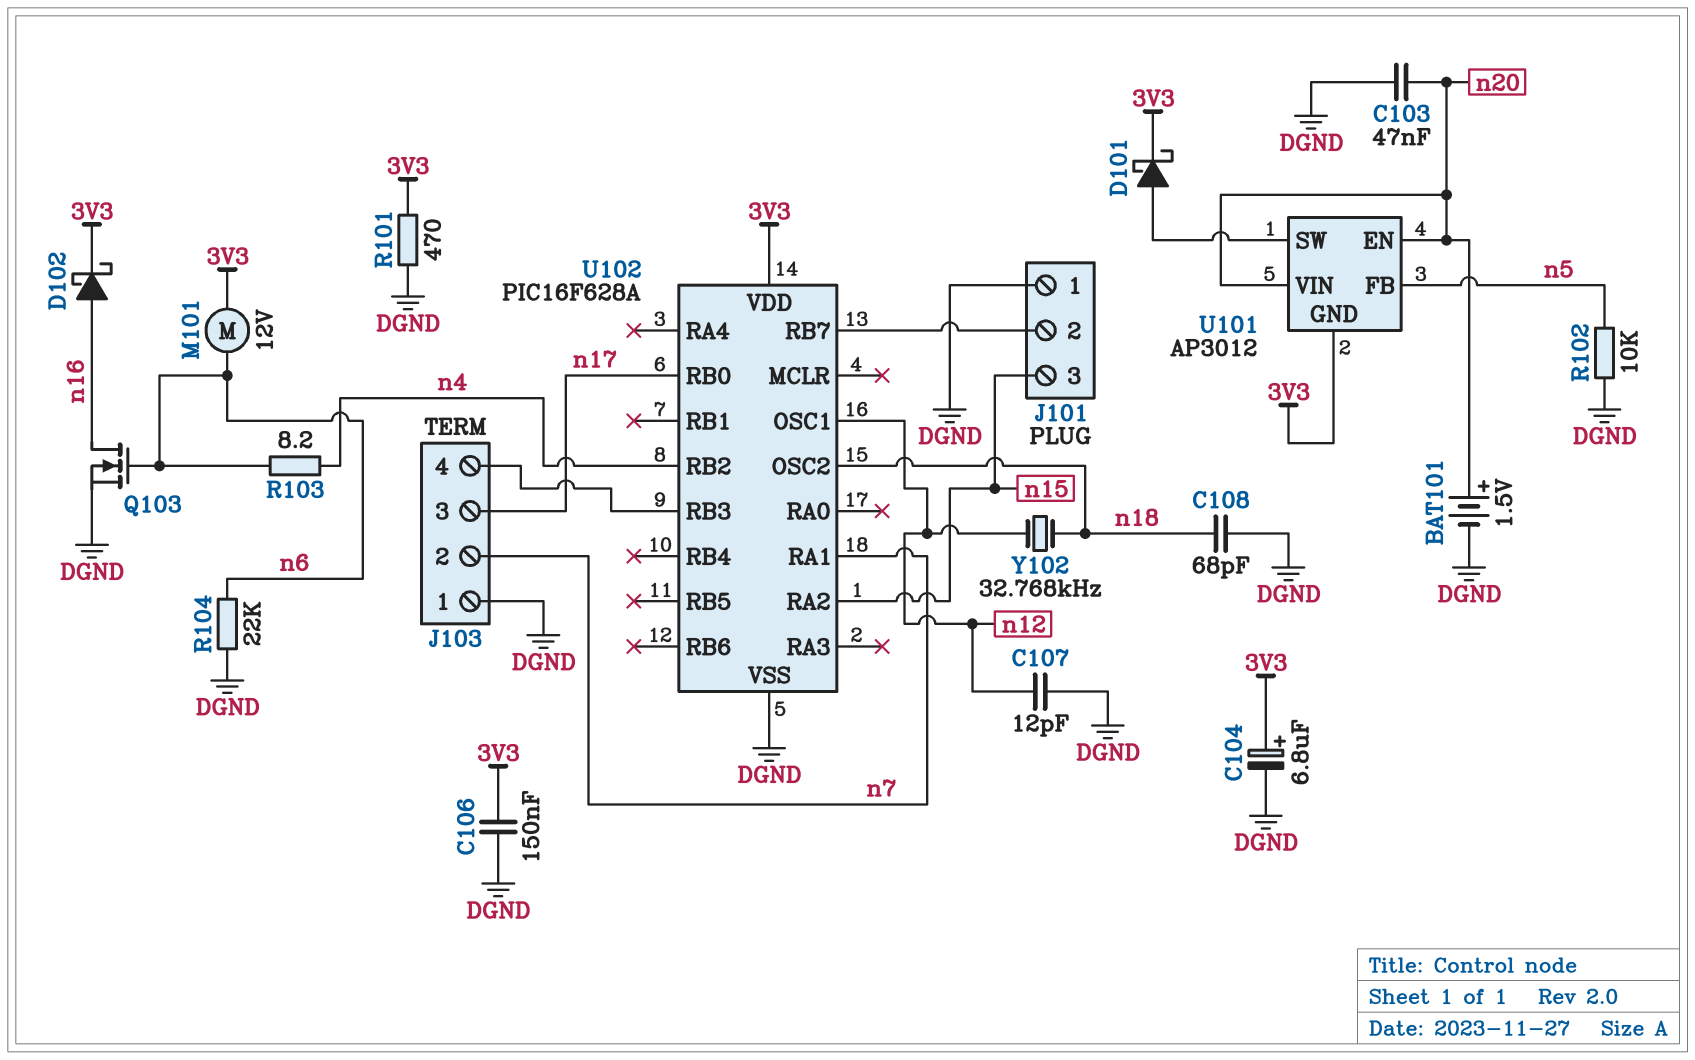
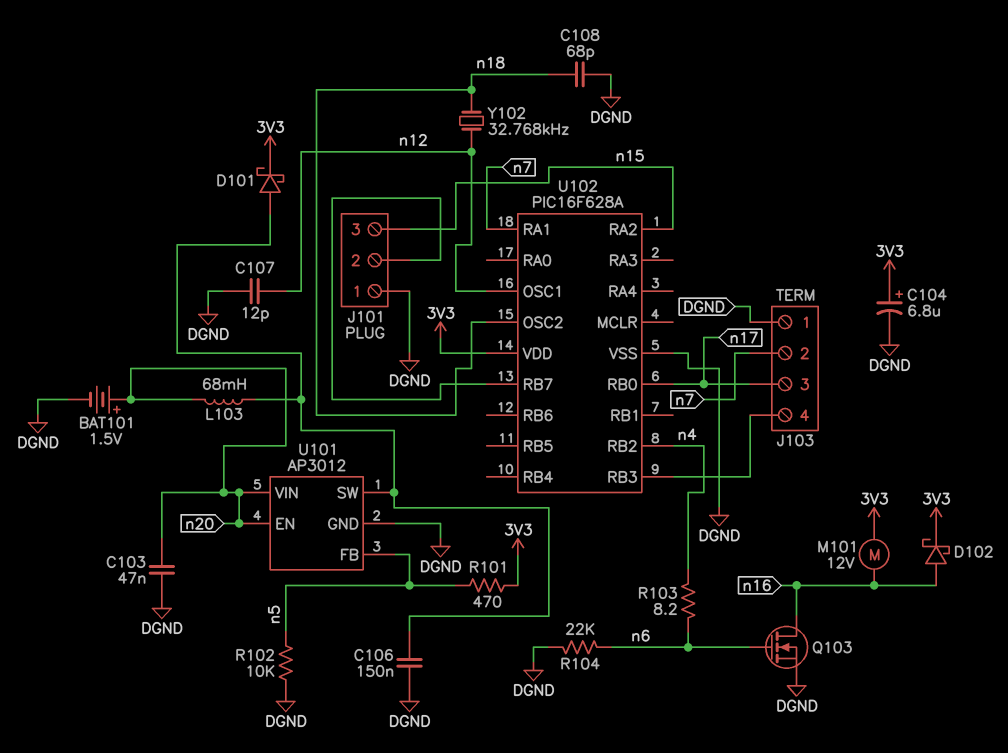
C106: 150nF (3V3, DGND) -> 150nF (DGND, U101/SW)
L103: none -> 68mH (U101/SW, n20)
M101: motor 12V (3V3, n6) -> motor 12V (3V3, n16)
R101: 470 (3V3, DGND) -> 470 (3V3, n5)
U101 pin GND: 3V3 -> DGND

